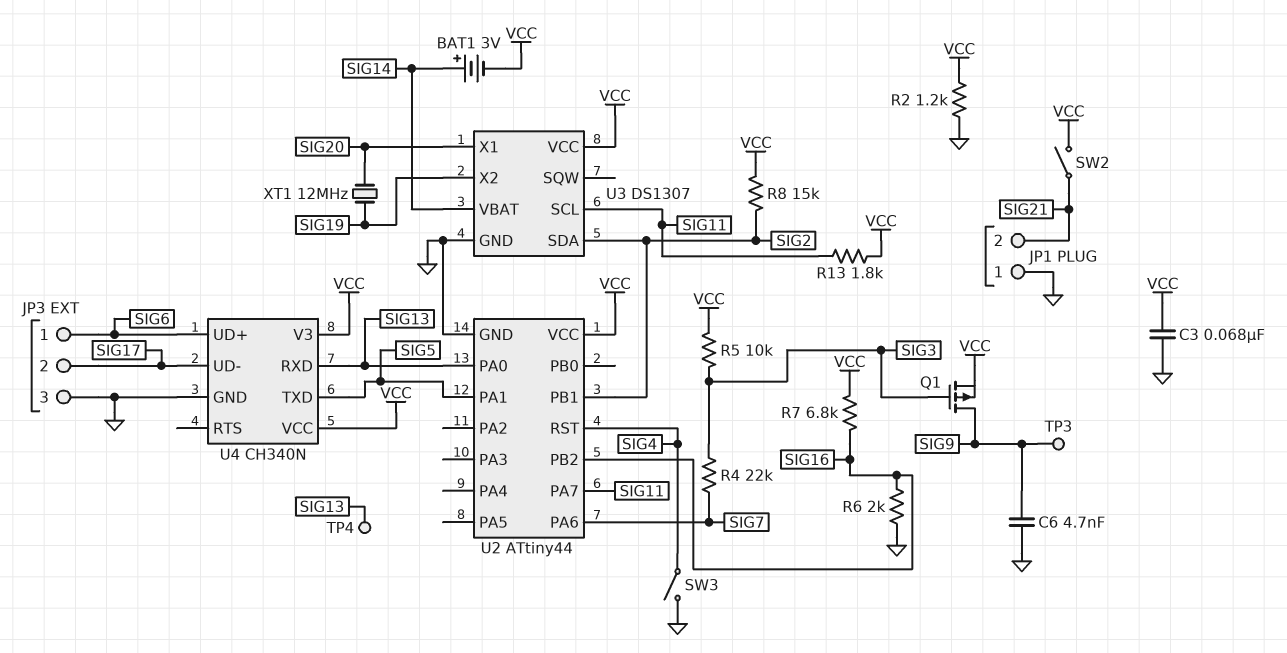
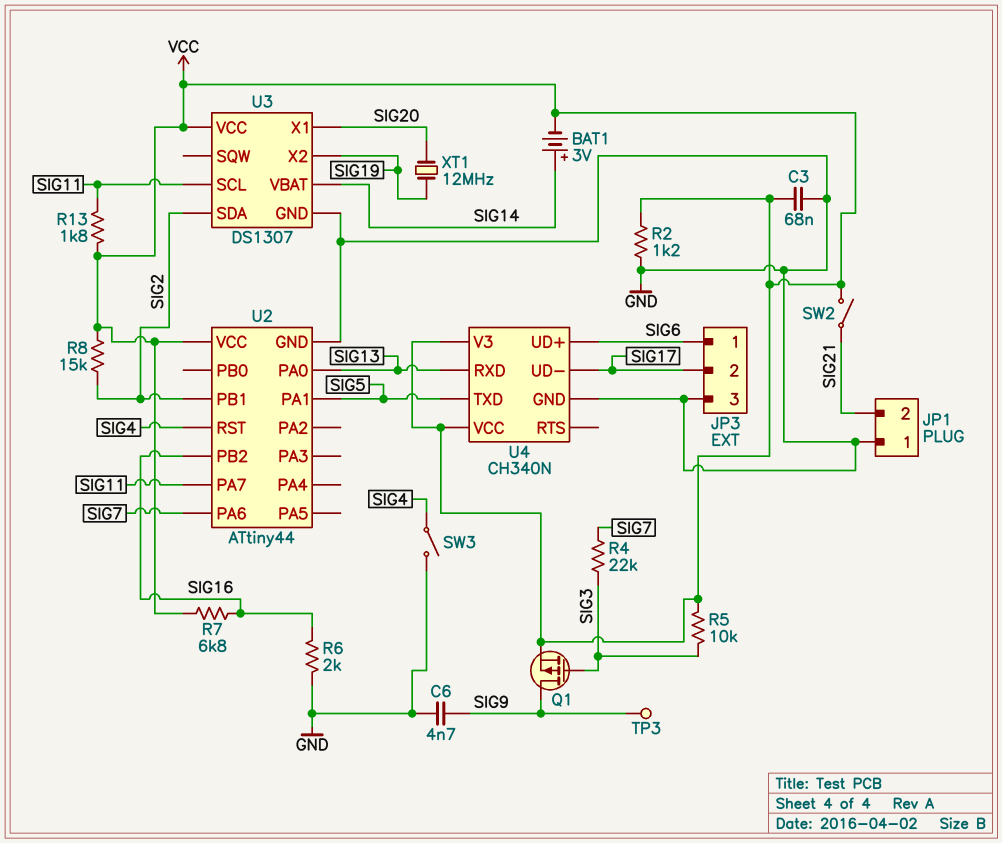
TP4: test point (SIG13) -> none

